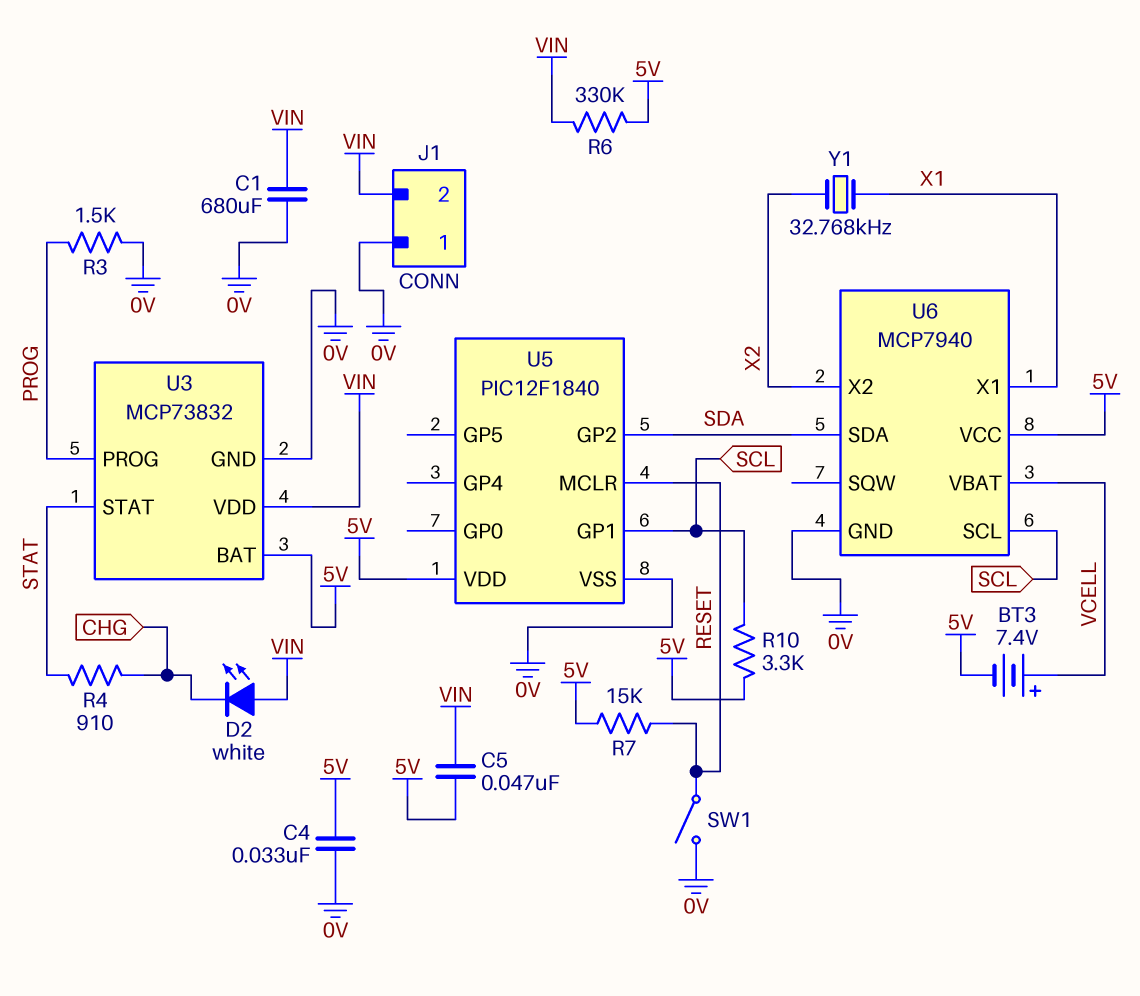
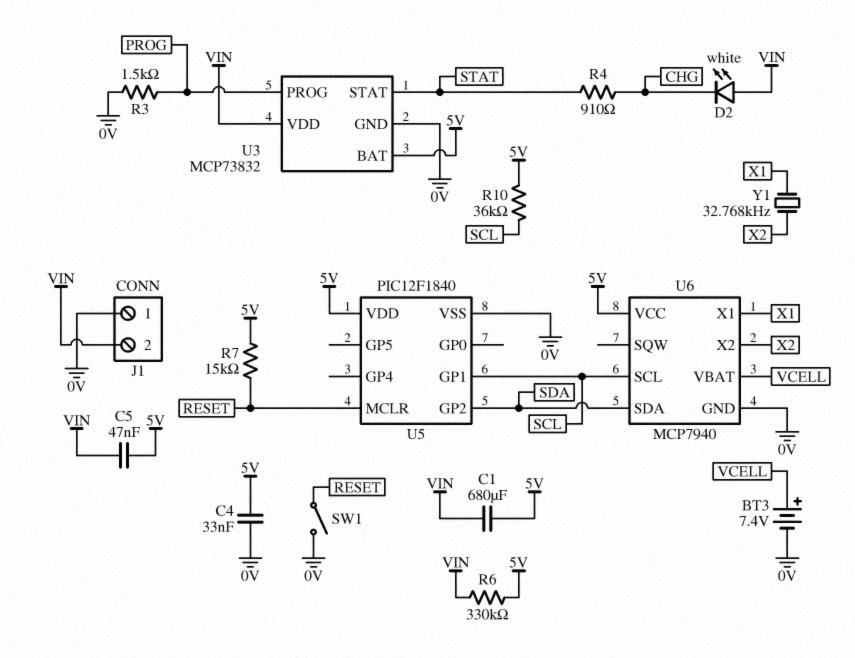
BT3: 7.4V (plus VCELL, minus 5V) -> 7.4V (plus VCELL, minus 0V)
C1: 680uF (0V, VIN) -> 680uF (5V, VIN)
R10: 3.3k (5V, SCL) -> 36k (5V, SCL)

